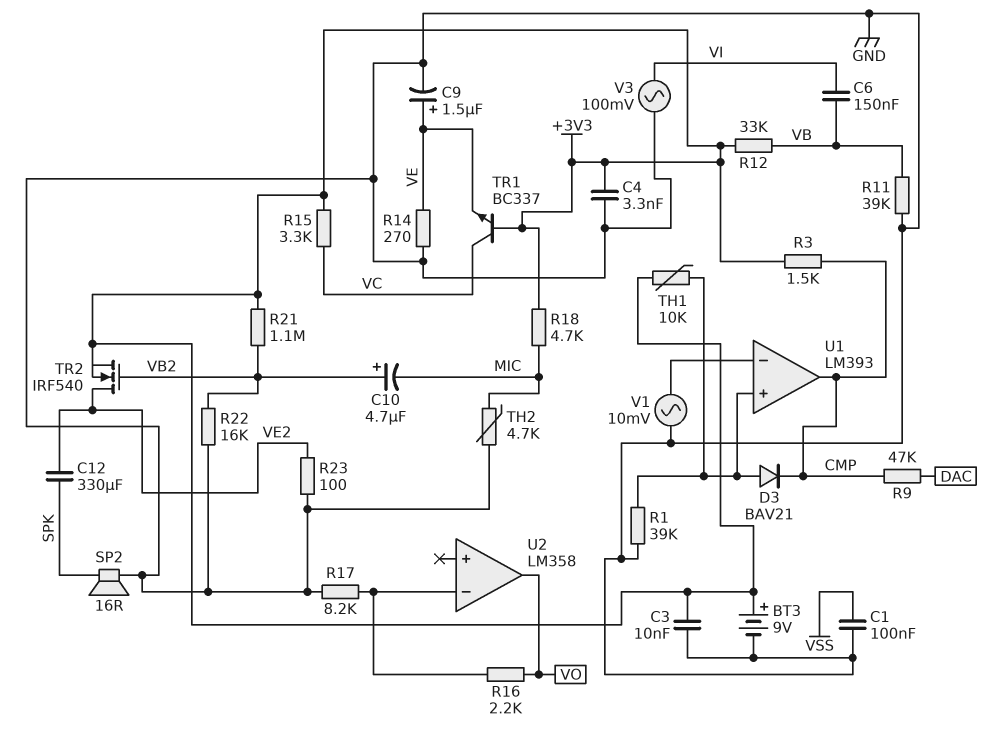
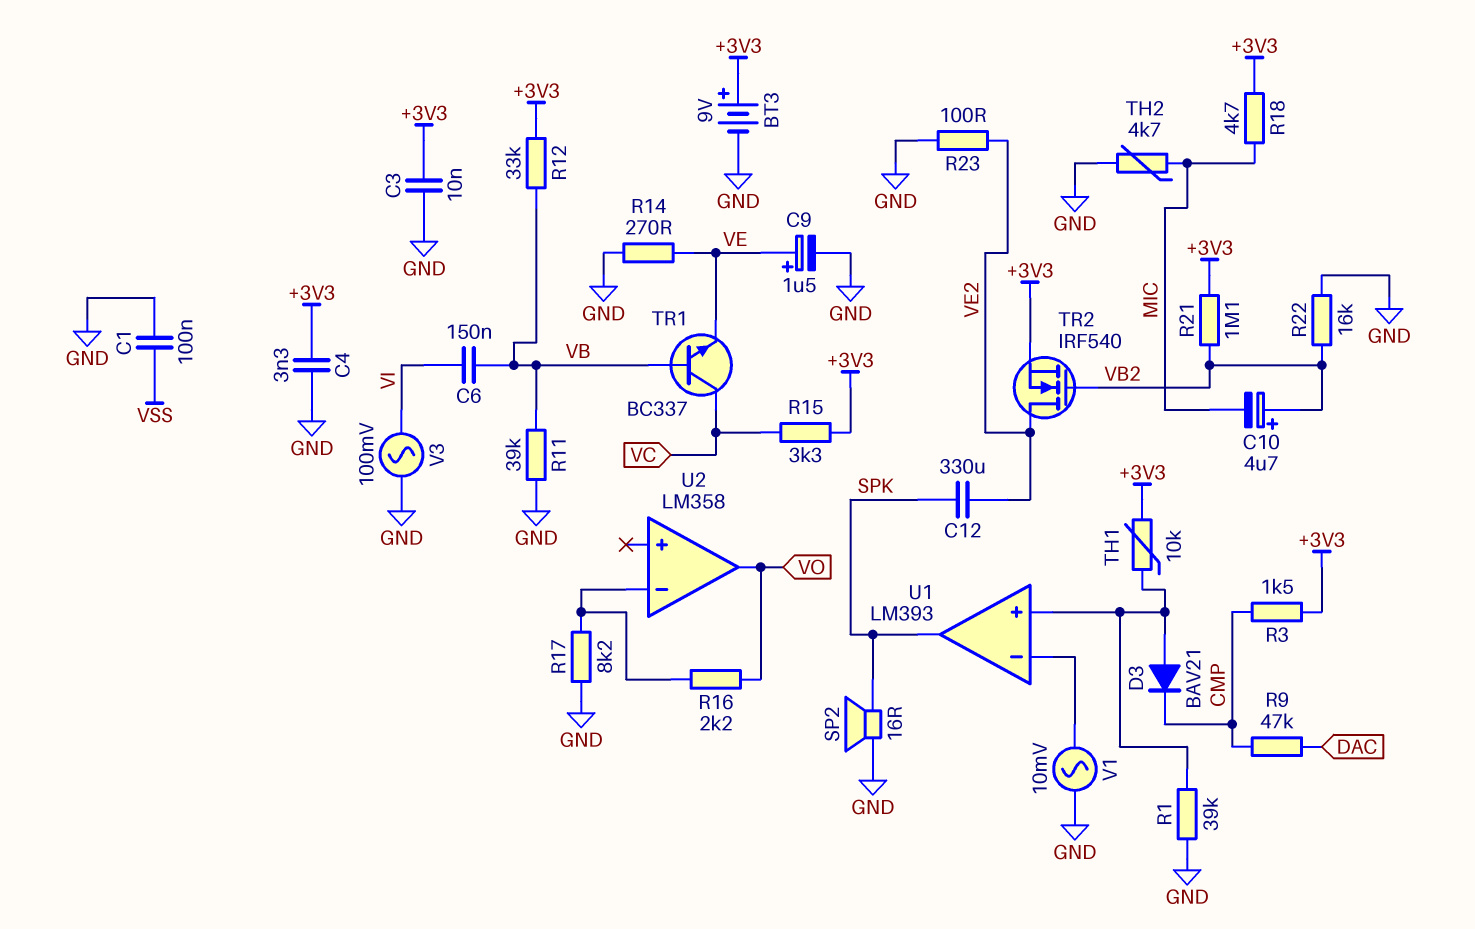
TR1: NPN BC337 (B +3V3, C VC, E VE) -> NPN BC337 (B VB, C VC, E VE)
U1 pin out: CMP -> SPK

